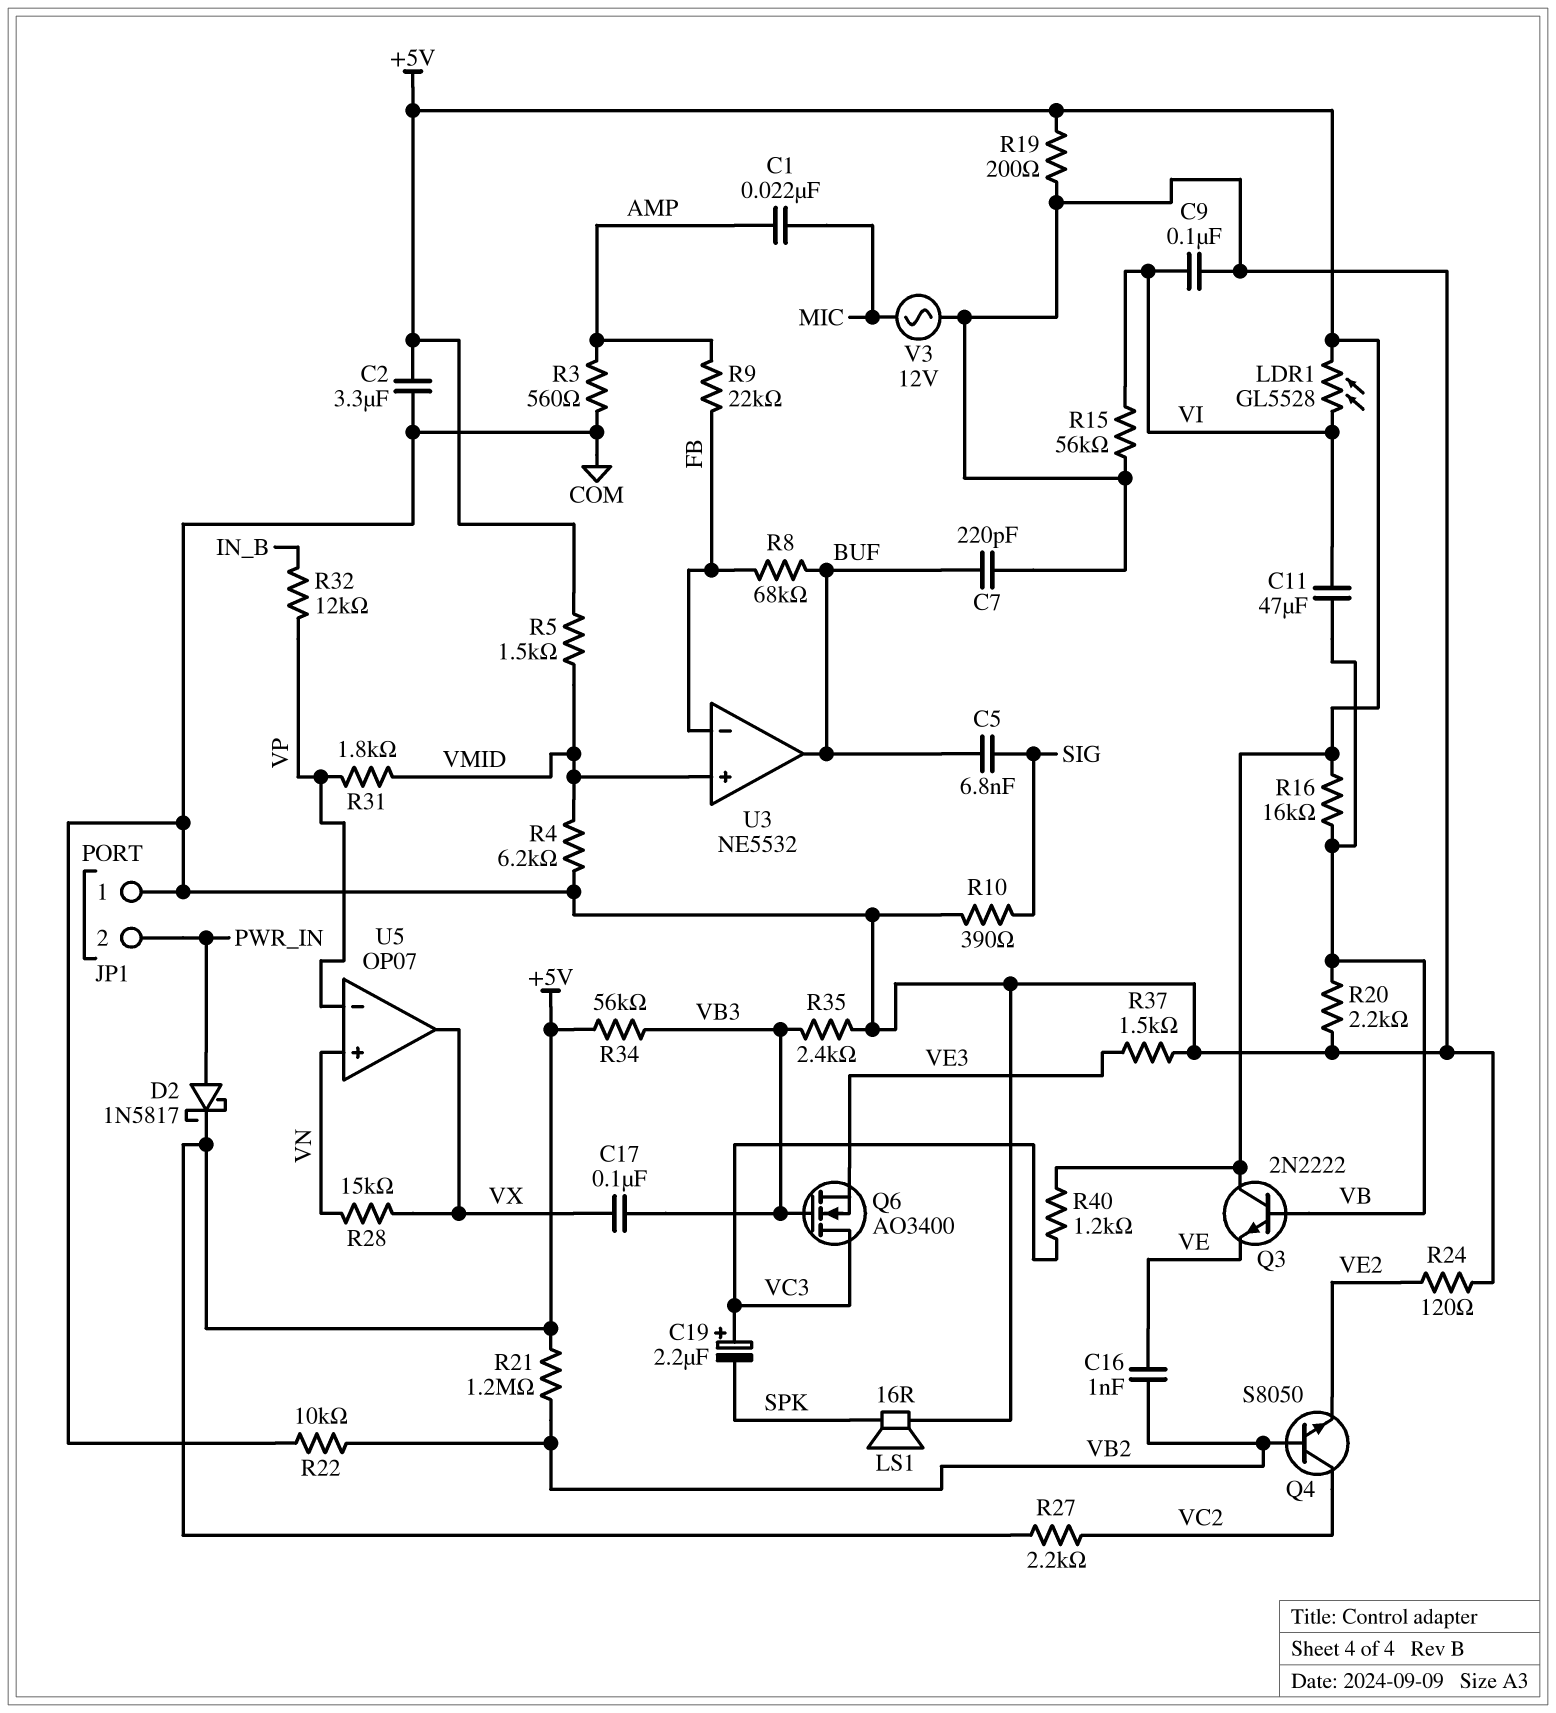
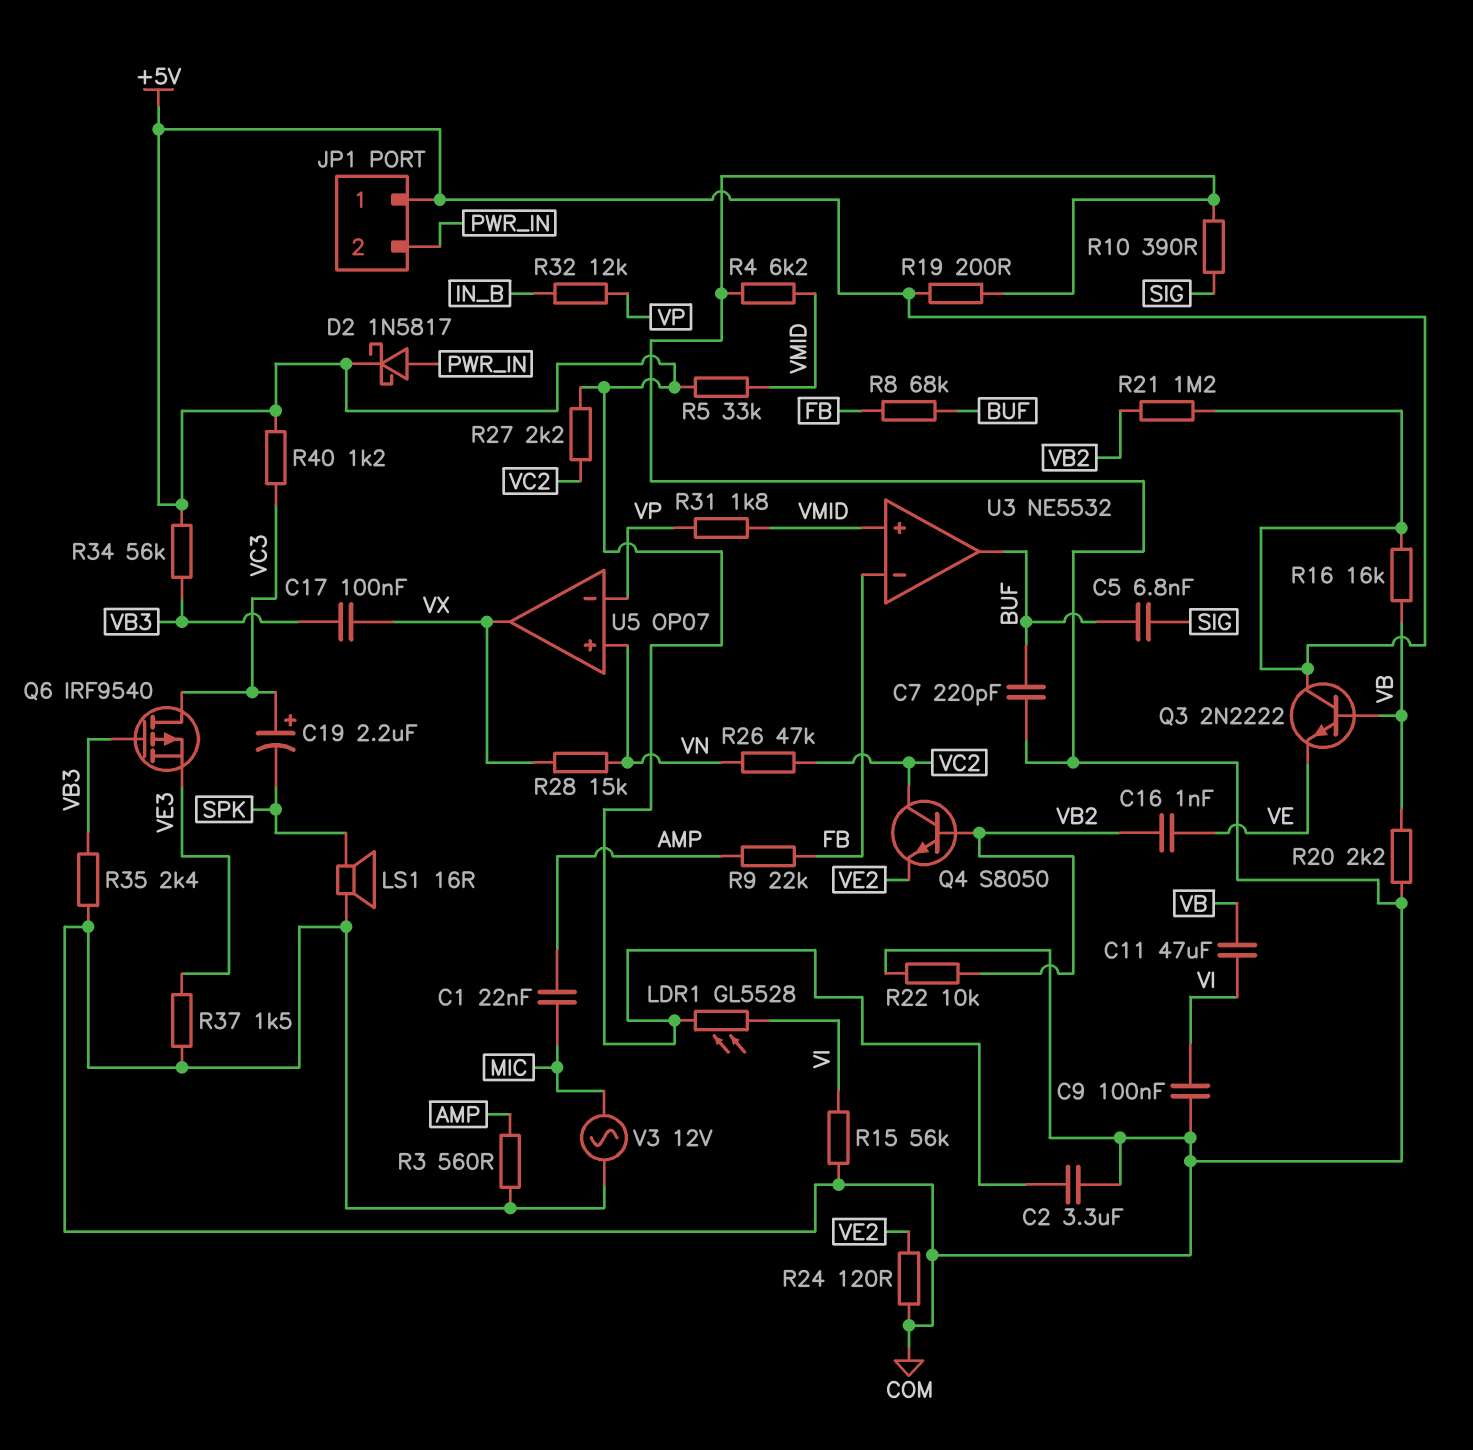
JP1 pin 1: COM -> +5V
Q6: NMOS AO3400 (G VB3, D VC3, S VE3) -> PMOS IRF9540 (G VB3, D VC3, S VE3)
R5: 1.5k (+5V, VMID) -> 33k (+5V, VMID)
R26: none -> 47k (VC2, VN)

